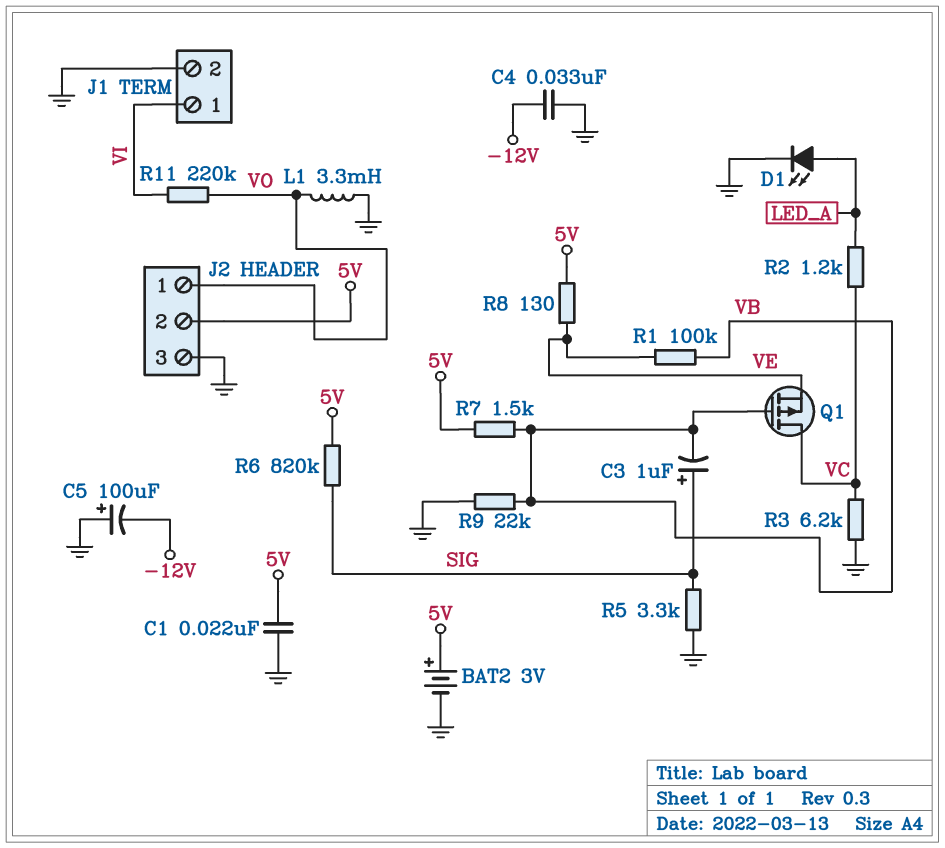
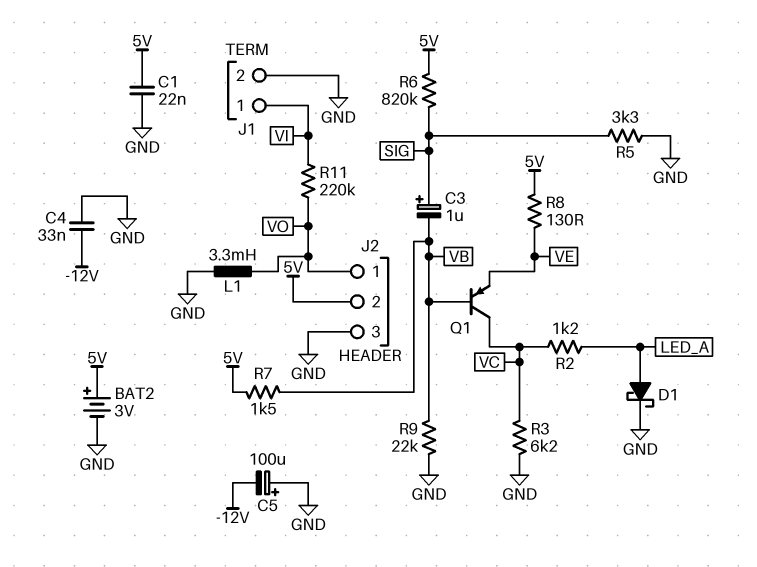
D1: LED (A LED_A, K GND) -> schottky (A LED_A, K GND)
Q1: PMOS (G VB, D VC, S VE) -> PNP (B VB, C VC, E VE)
R1: 100k (VB, VE) -> none

